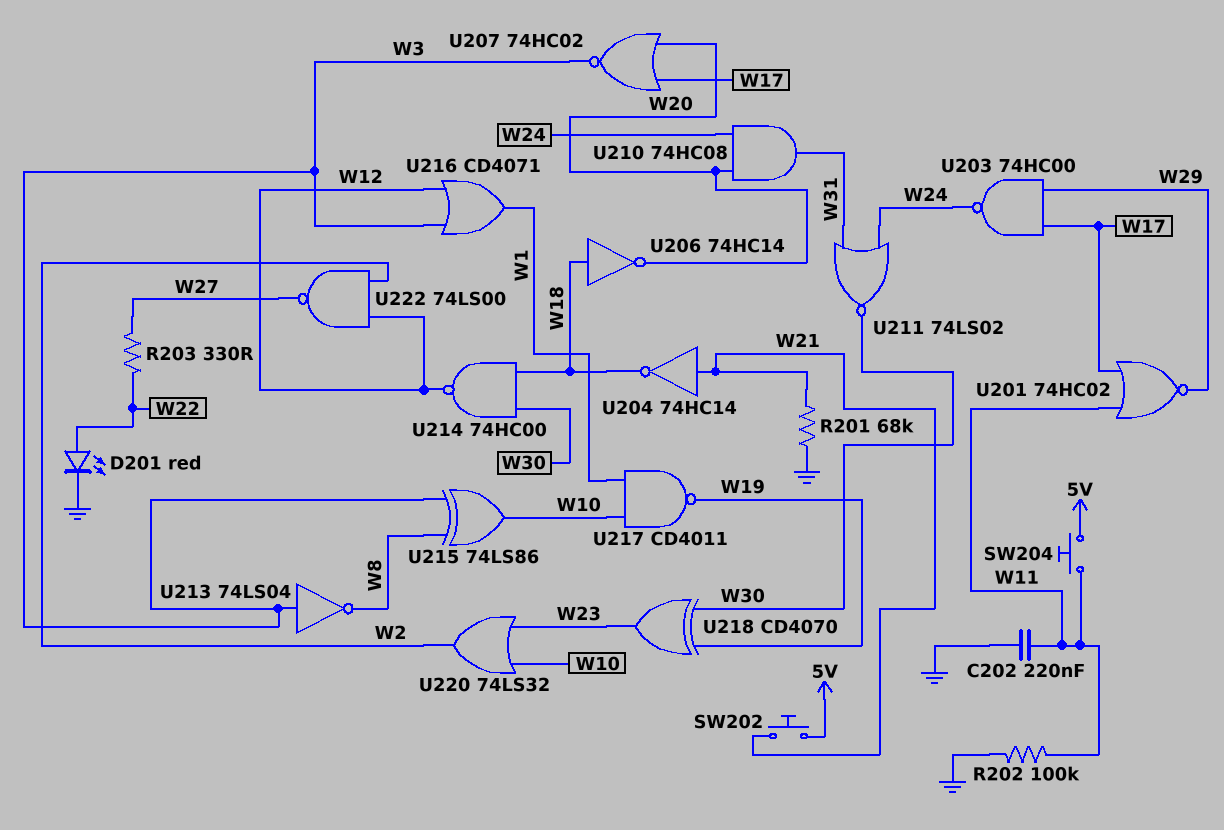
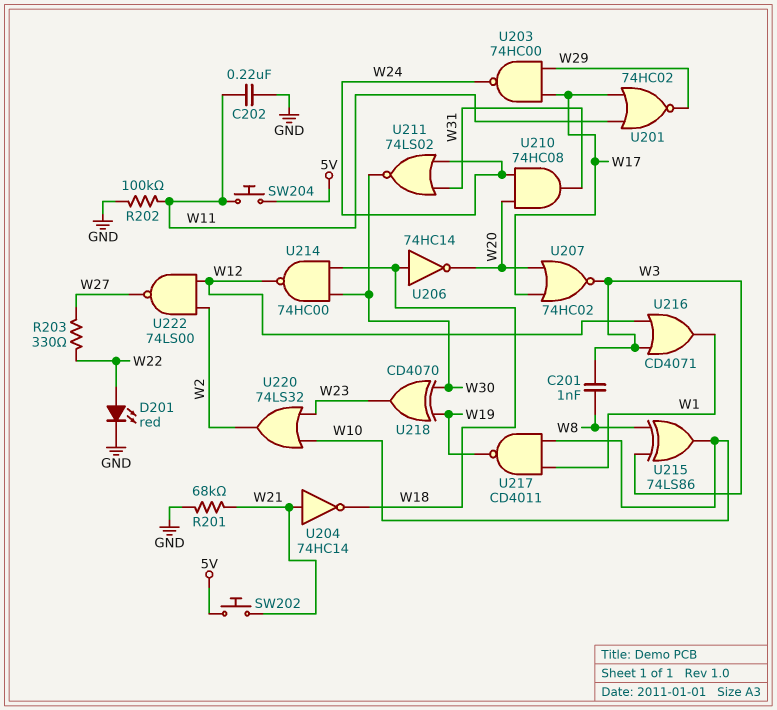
C201: none -> 1nF (W3, W8)
U213: NOT 74LS04 (in W3, out W8) -> none

